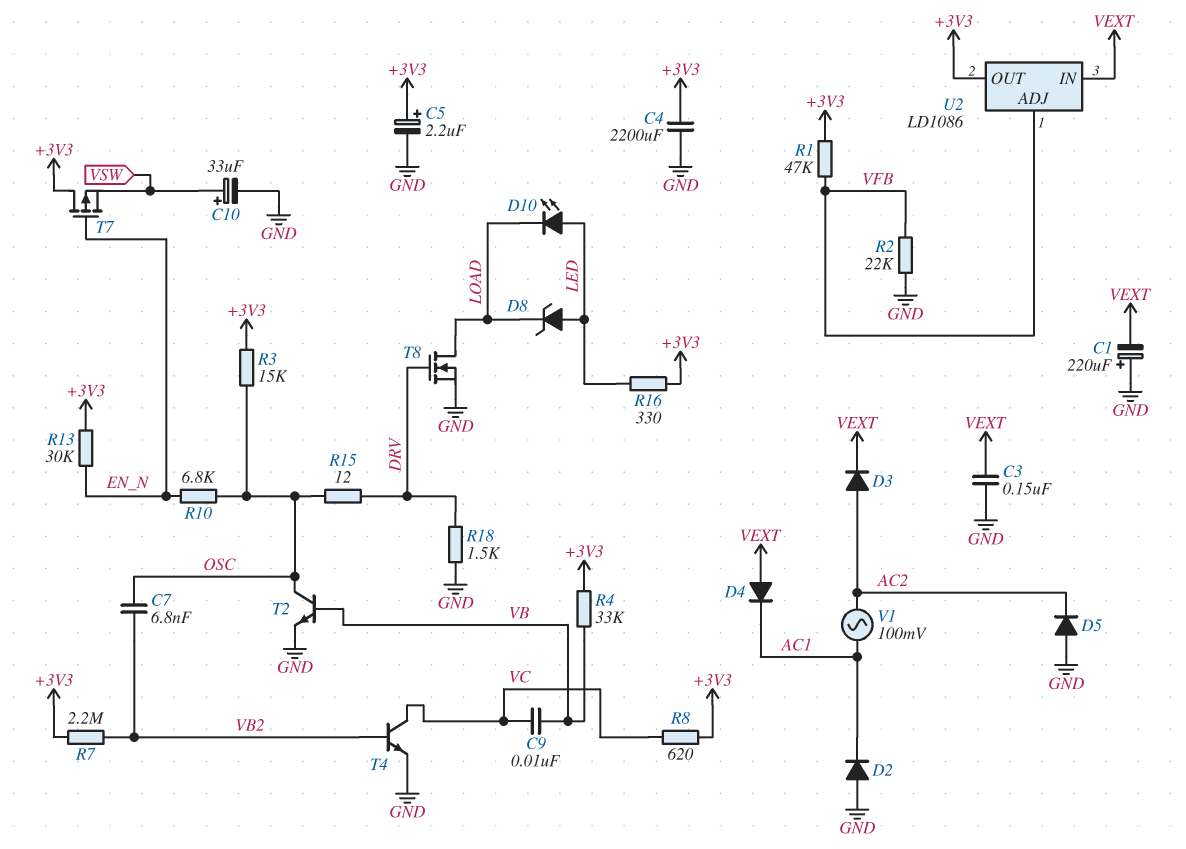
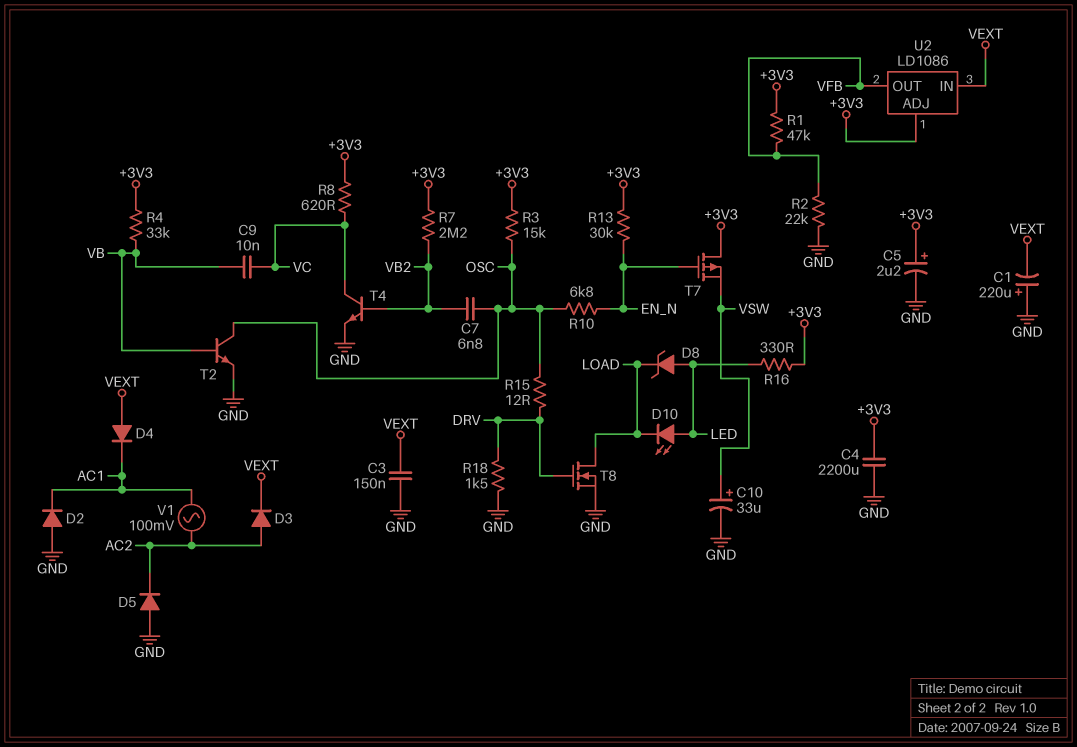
U2 pin ADJ: VFB -> +3V3
U2 pin OUT: +3V3 -> VFB

